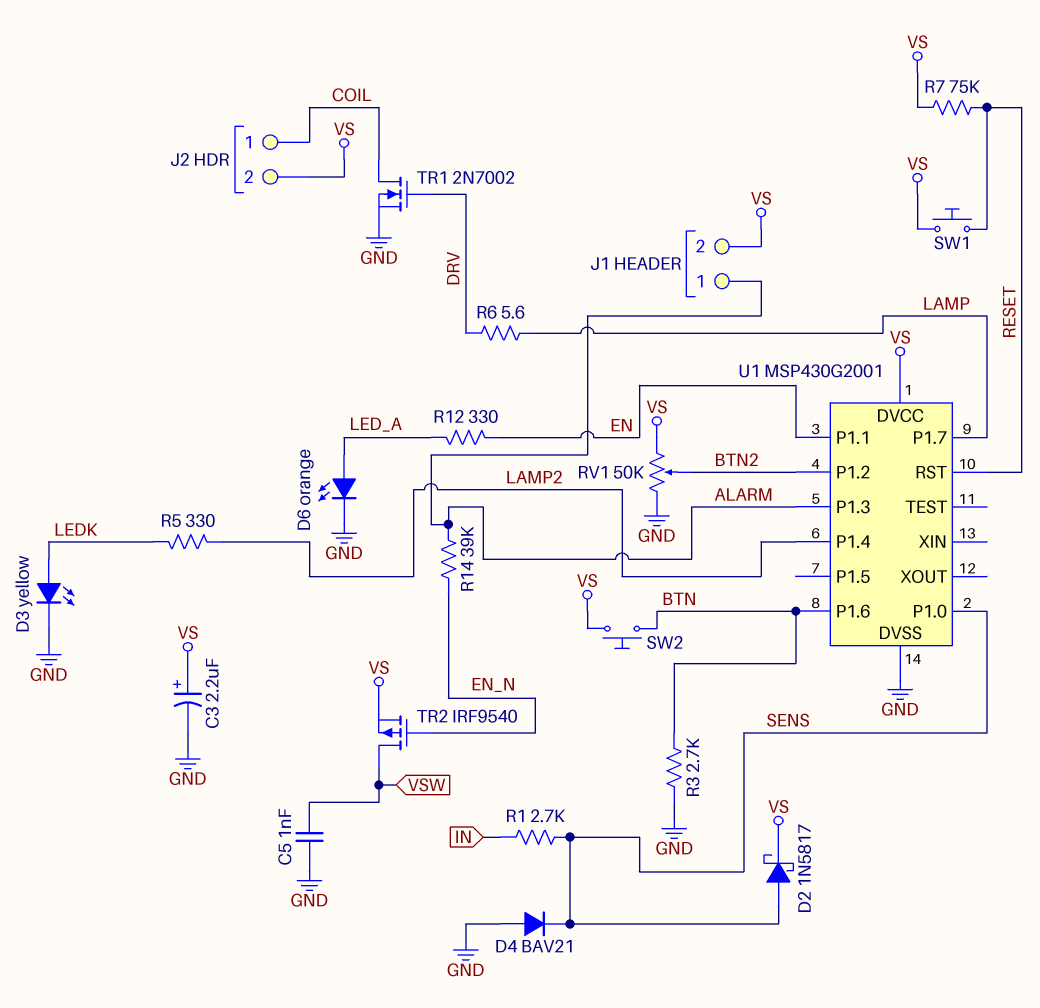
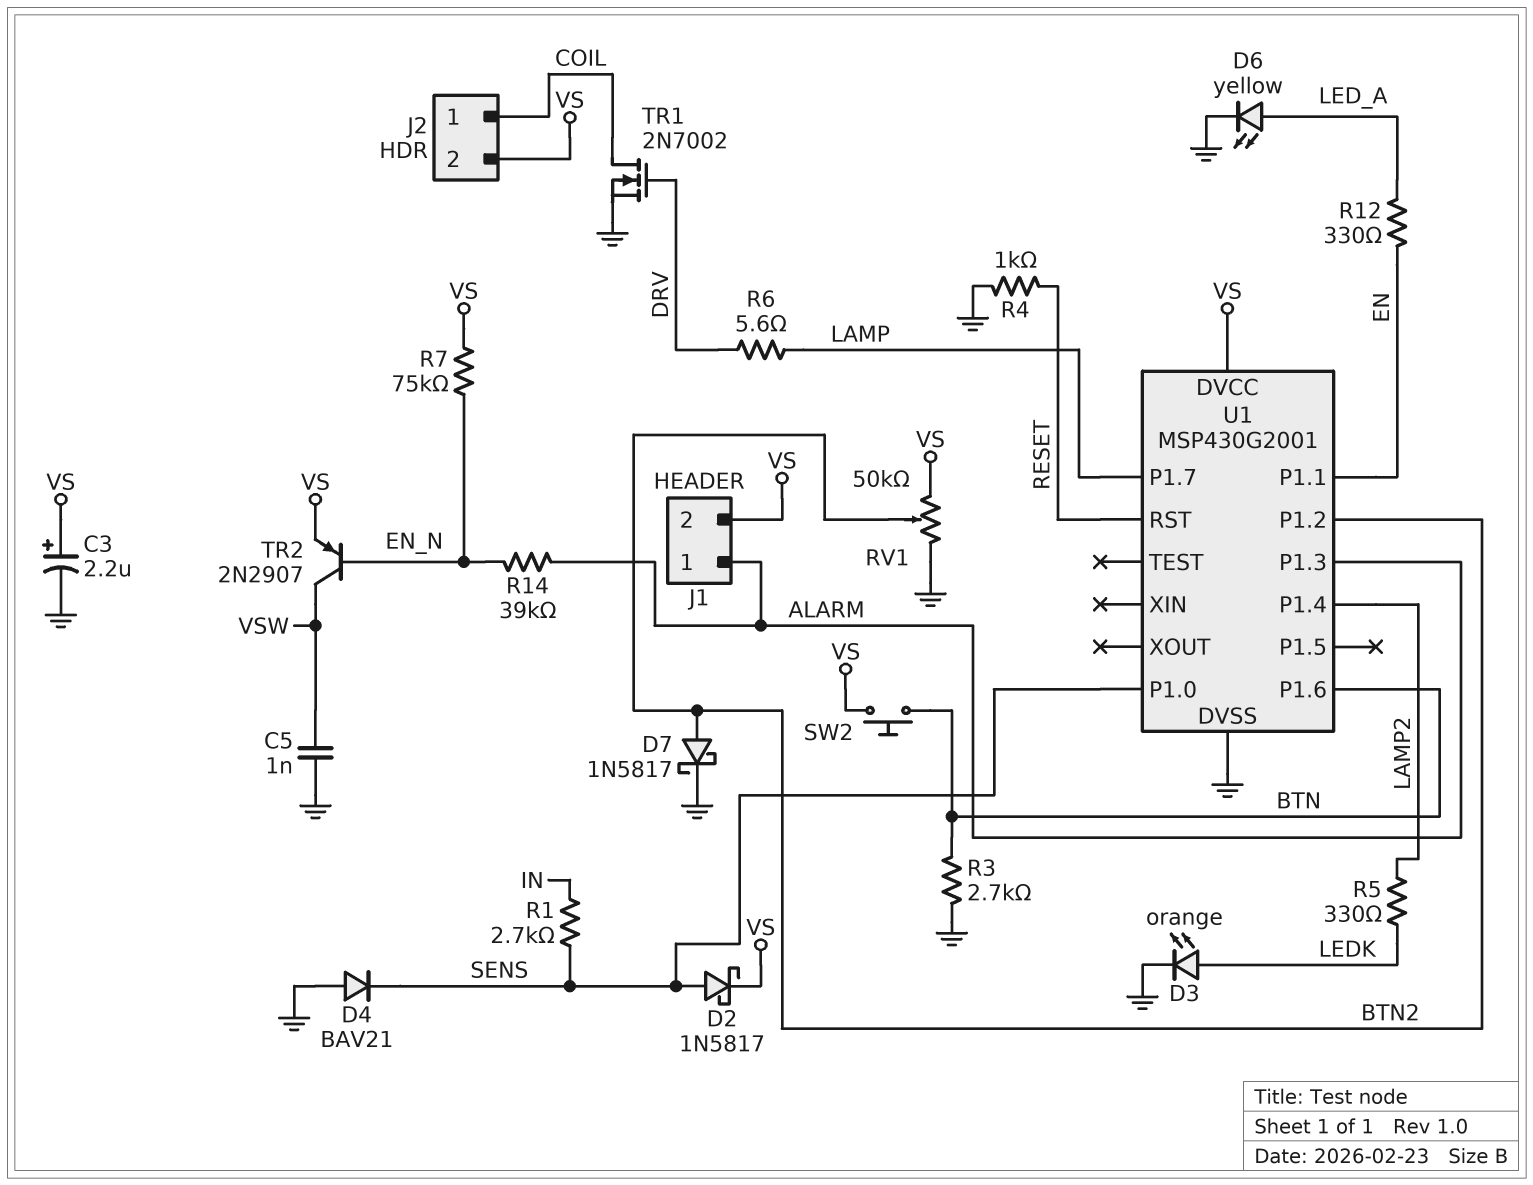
D3: LED yellow (A LEDK, K GND) -> LED orange (A LEDK, K GND)
D6: LED orange (A LED_A, K GND) -> LED yellow (A LED_A, K GND)
D7: none -> schottky 1N5817 (A BTN2, K GND)
R4: none -> 1k (GND, RESET)
R7: 75k (RESET, VS) -> 75k (EN_N, VS)
SW1: button (RESET, VS) -> none
TR2: PMOS IRF9540 (G EN_N, D VSW, S VS) -> PNP 2N2907 (B EN_N, C VSW, E VS)

